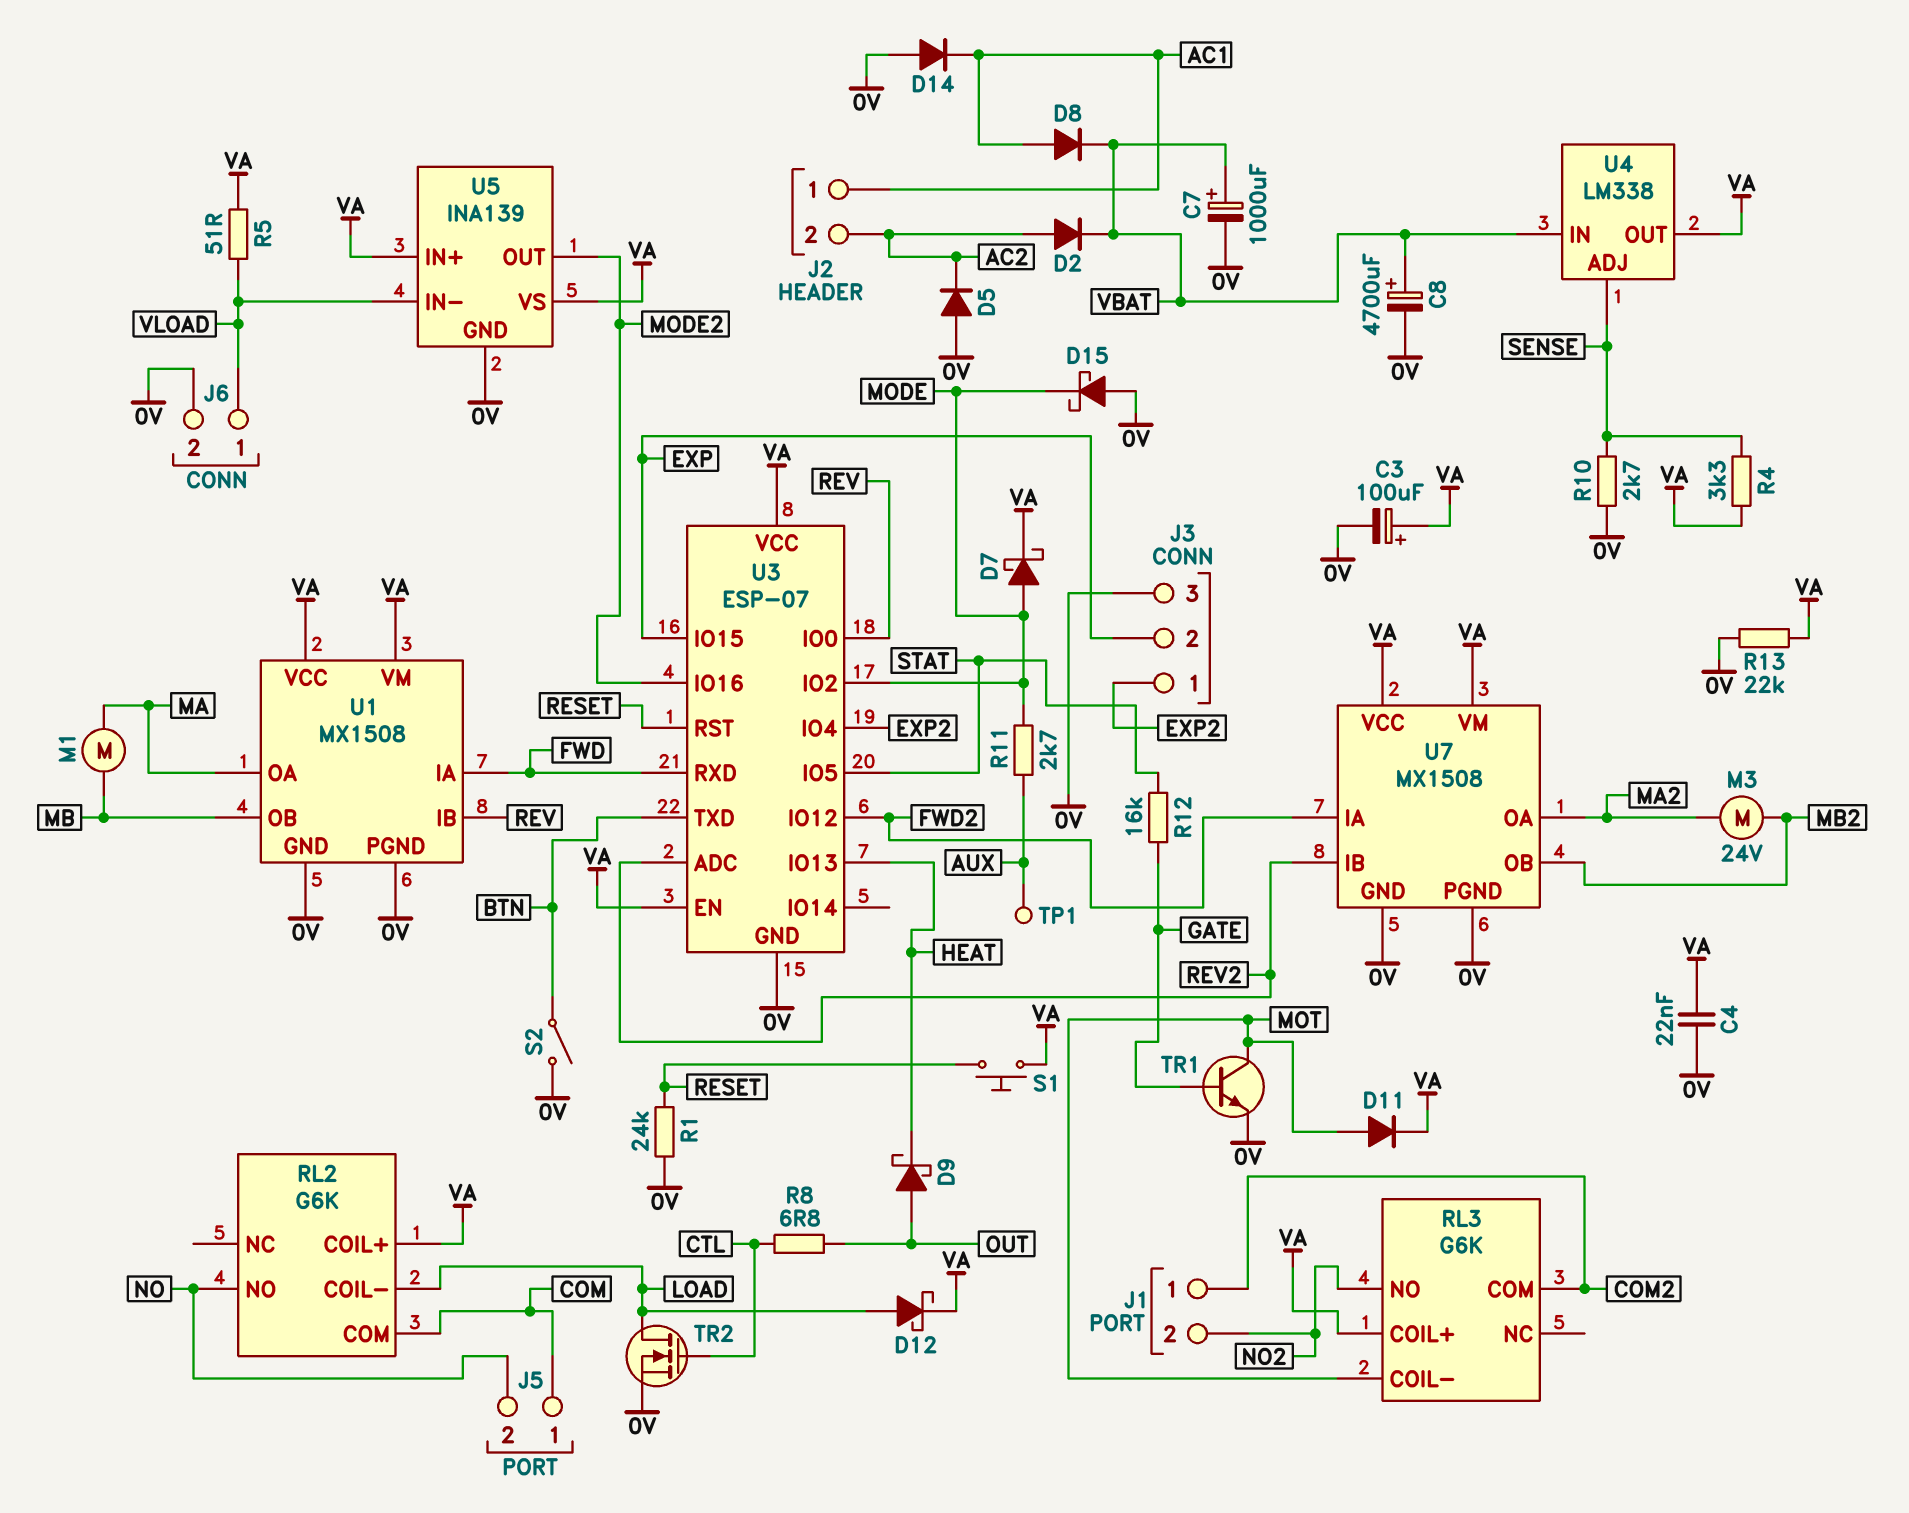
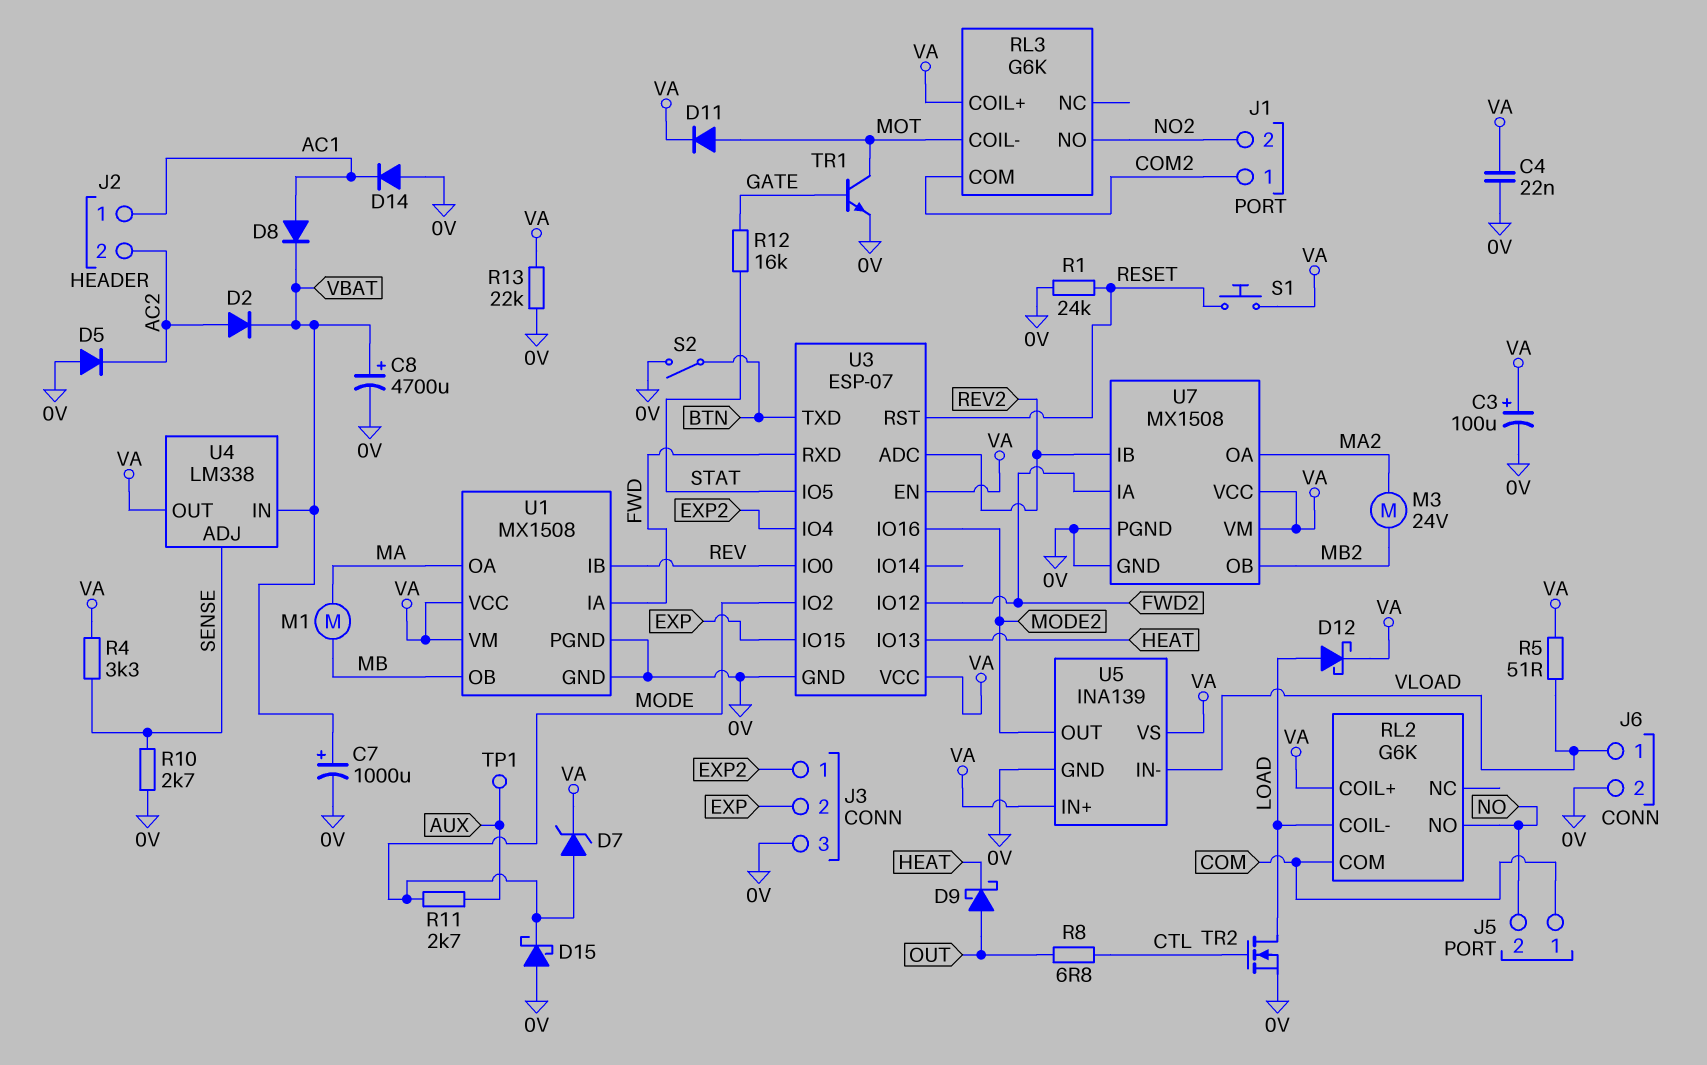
D7: schottky (A MODE, K VA) -> zener (A MODE, K VA)

